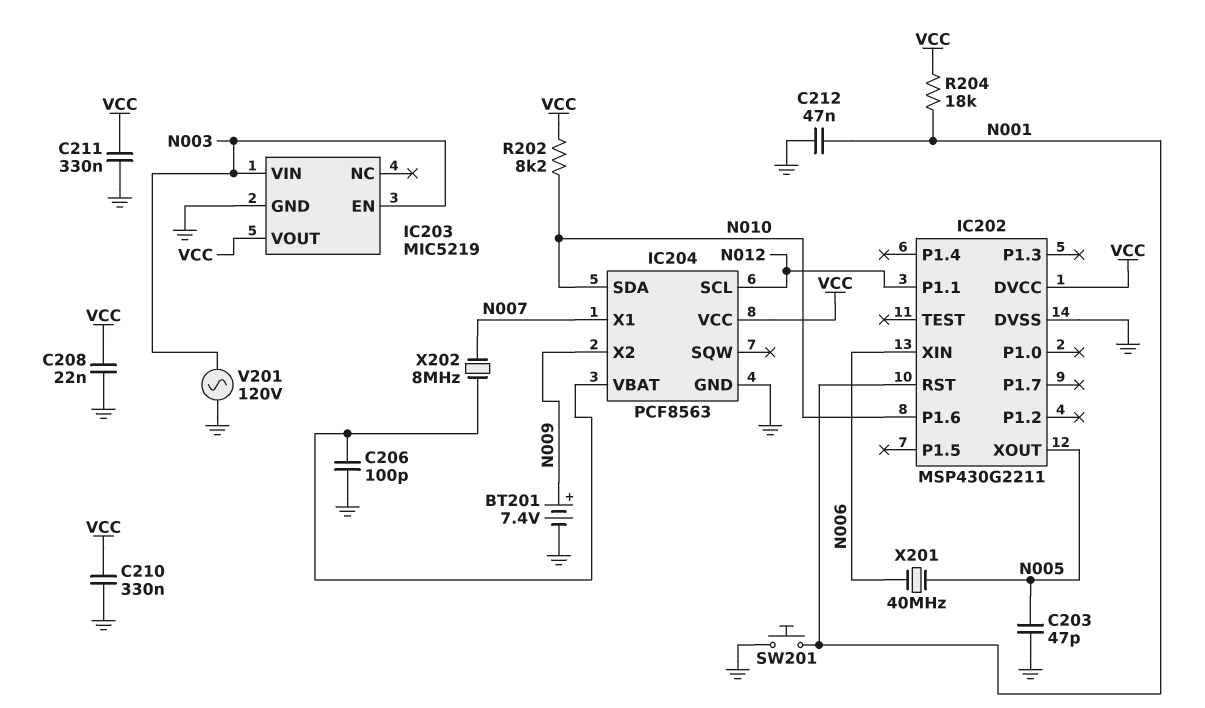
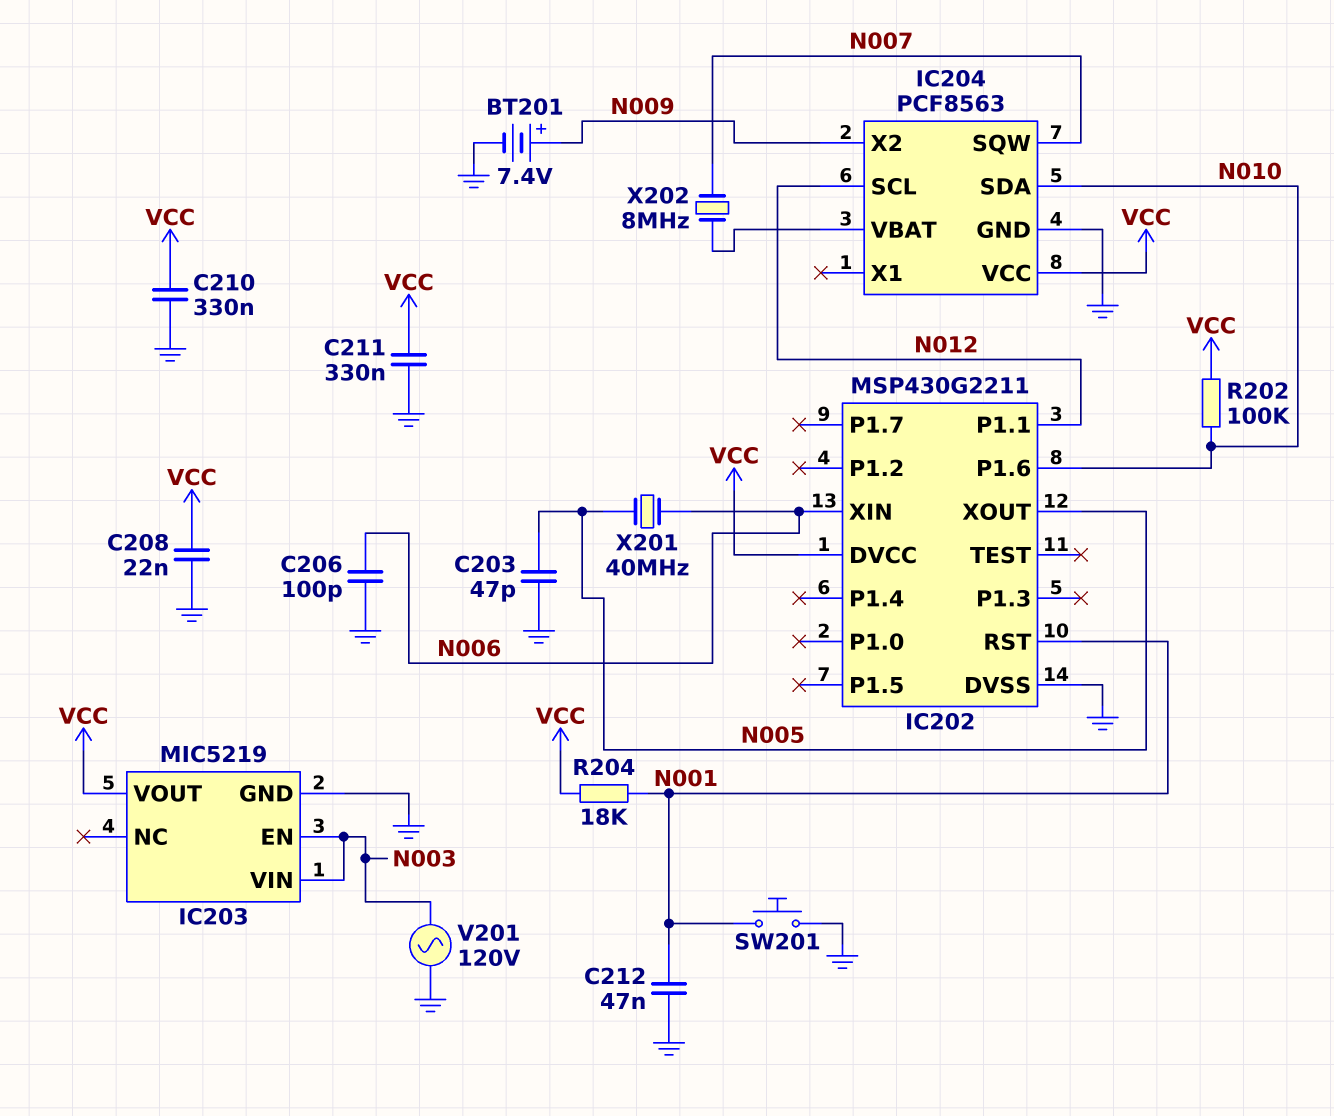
C206: 100pF (GND, IC204/VBAT) -> 100pF (GND, N006)
IC204 pin SQW: none -> N007
IC204 pin X1: N007 -> none
R202: 8.2k (N010, VCC) -> 100k (N010, VCC)

